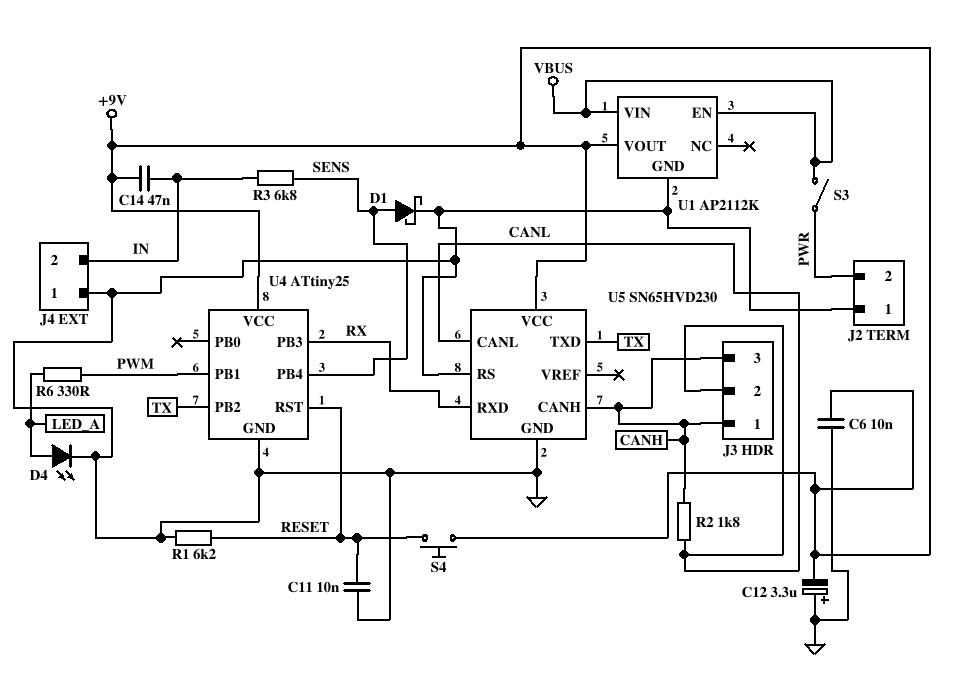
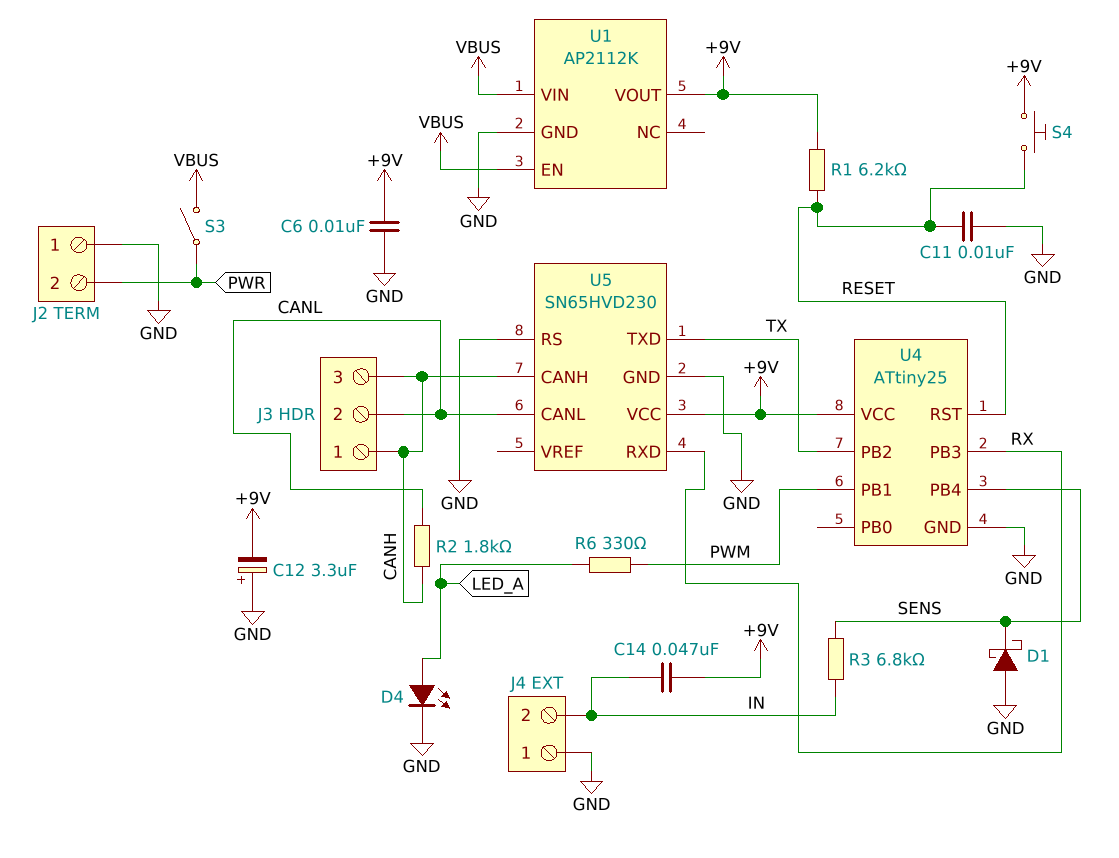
D1: schottky (A SENS, K GND) -> schottky (A GND, K SENS)
R1: 6.2k (GND, RESET) -> 6.2k (+9V, RESET)

